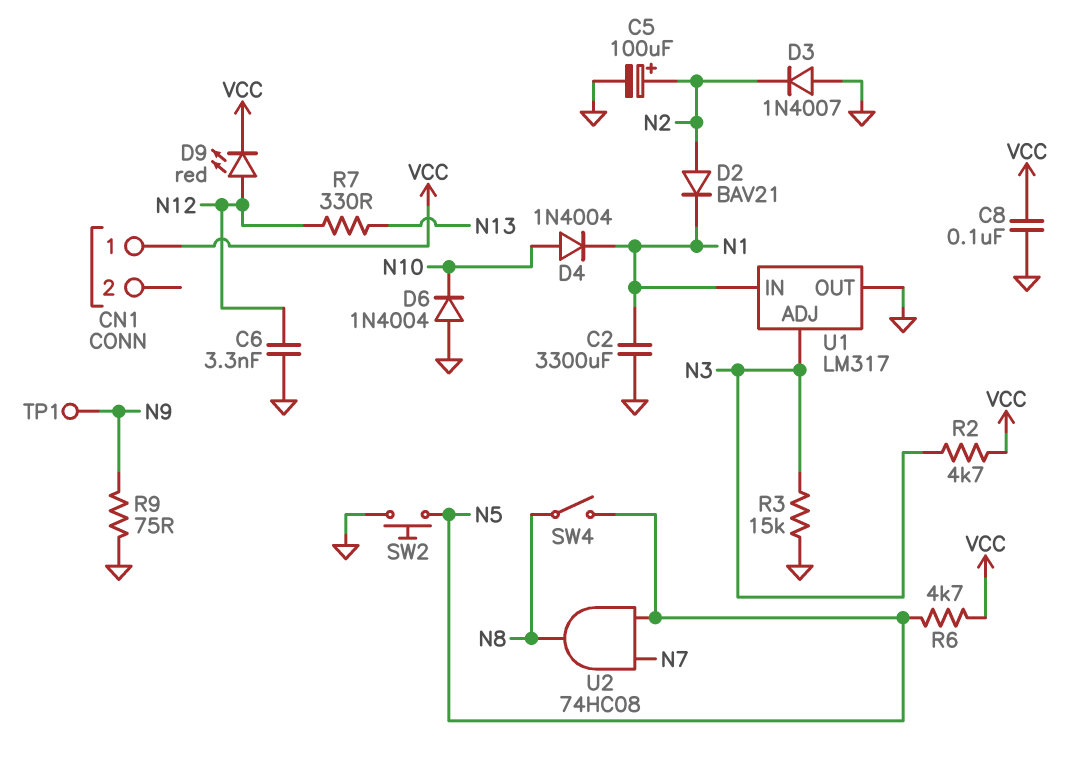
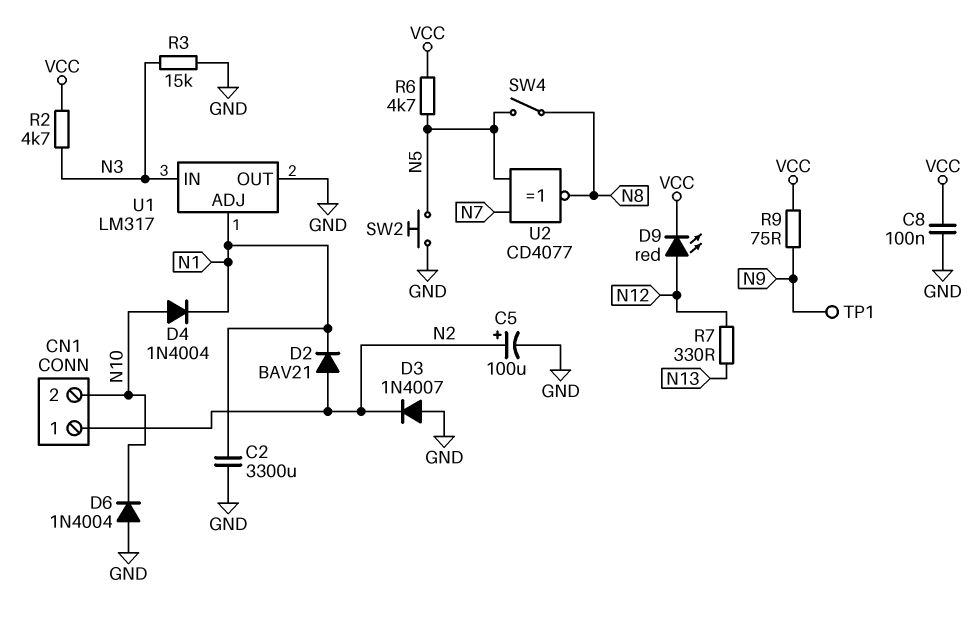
C6: 3.3nF (GND, N12) -> none
CN1 pin 1: VCC -> N2
CN1 pin 2: none -> N10
R9: 75 (GND, N9) -> 75 (N9, VCC)
U1 pin ADJ: N3 -> N1
U1 pin IN: N1 -> N3
U2: AND 74HC08 (in N5, in N7, out N8) -> XNOR CD4077 (in N5, in N7, out N8)

